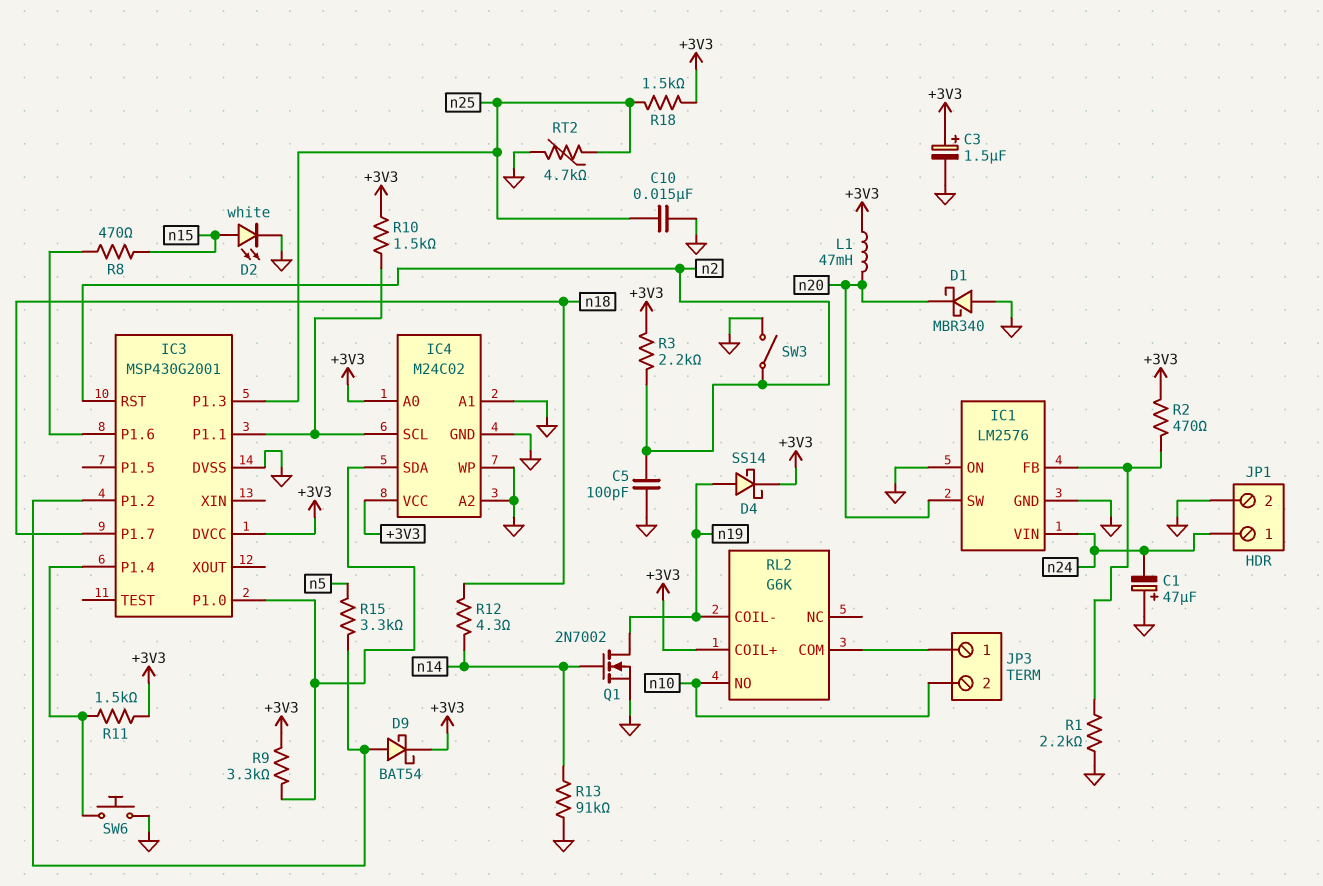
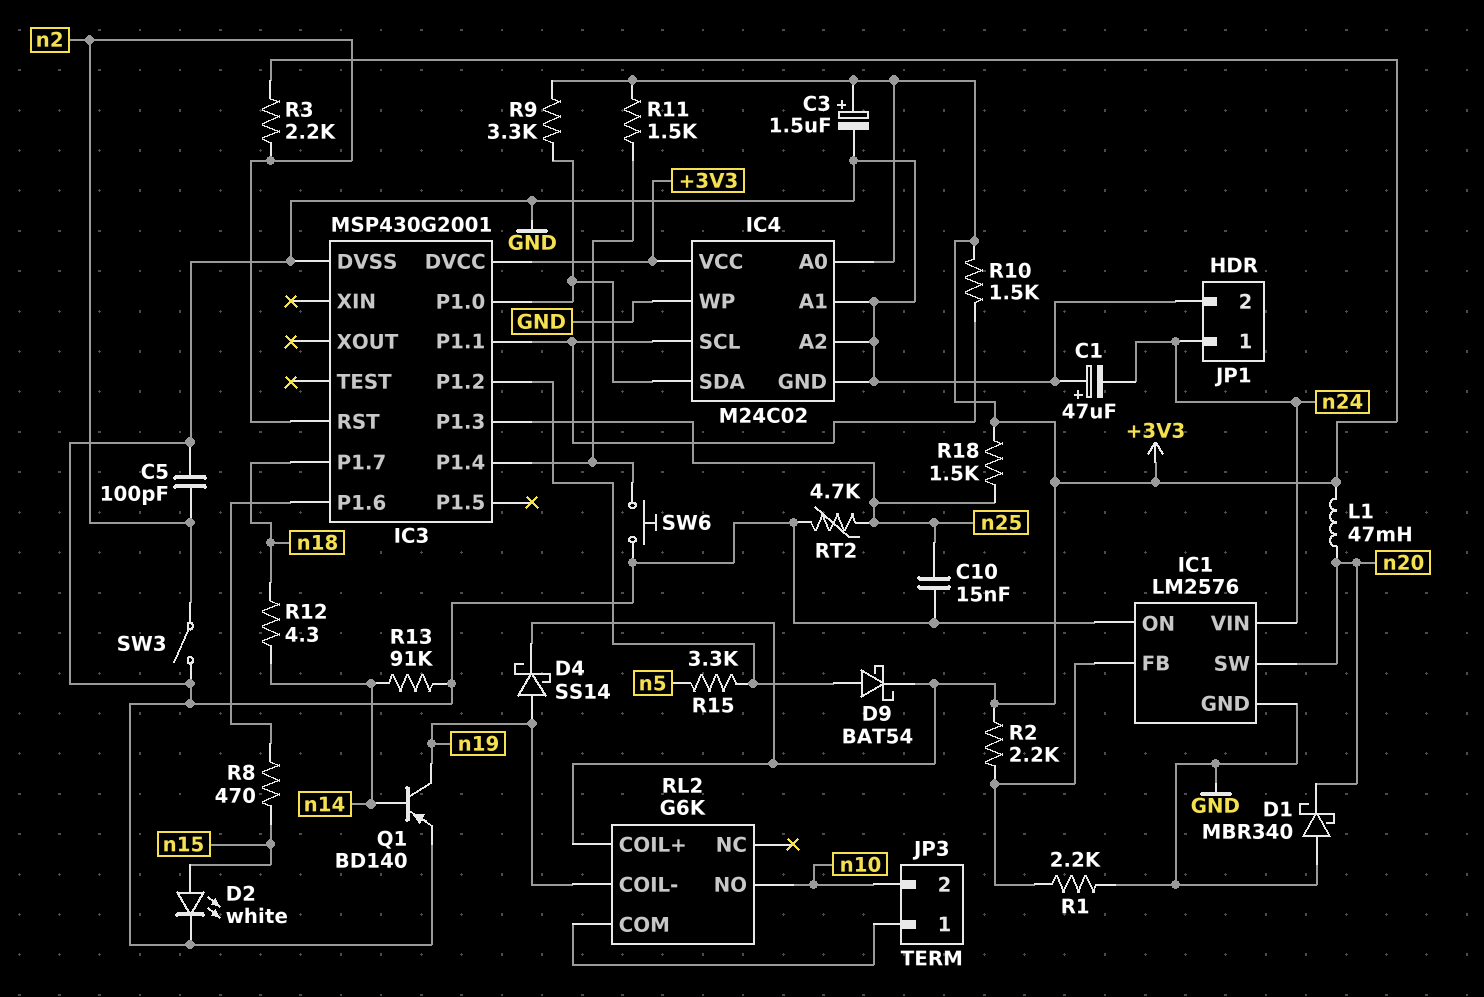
Q1: NMOS 2N7002 (G n14, D n19, S GND) -> PNP BD140 (B n14, C n19, E GND)
R2: 470 (+3V3, IC1/FB) -> 2.2k (+3V3, IC1/FB)

